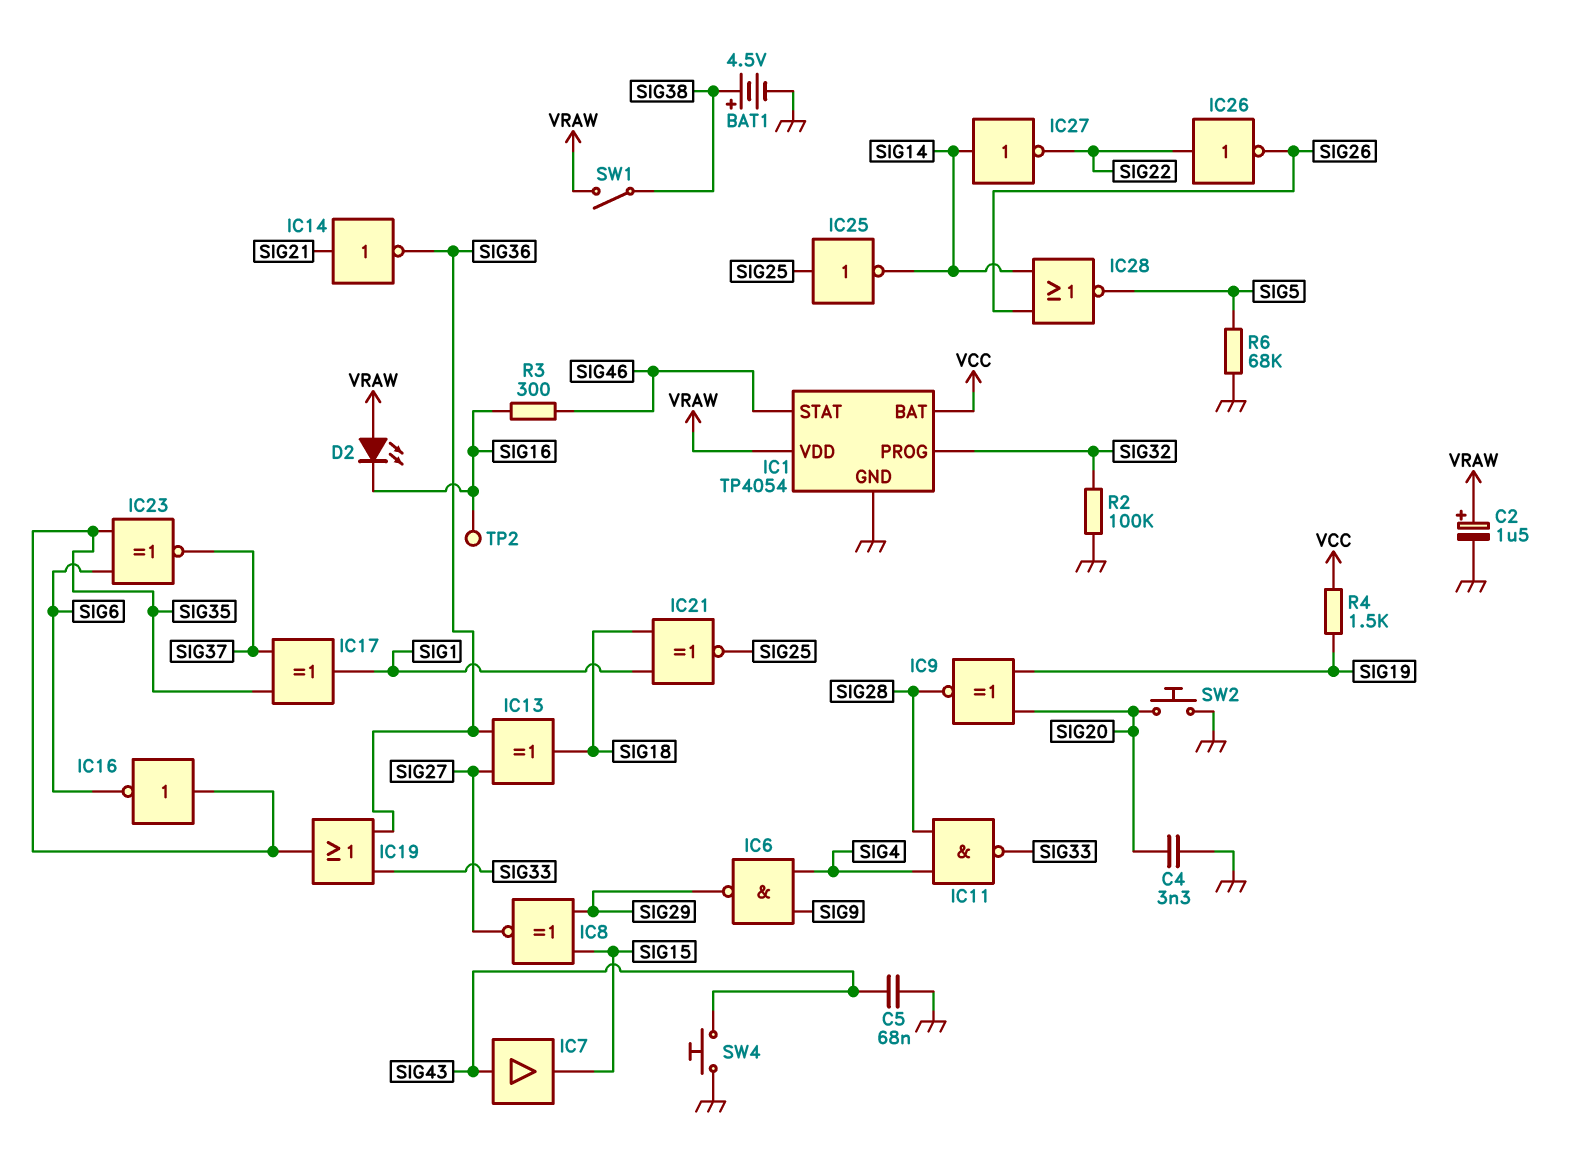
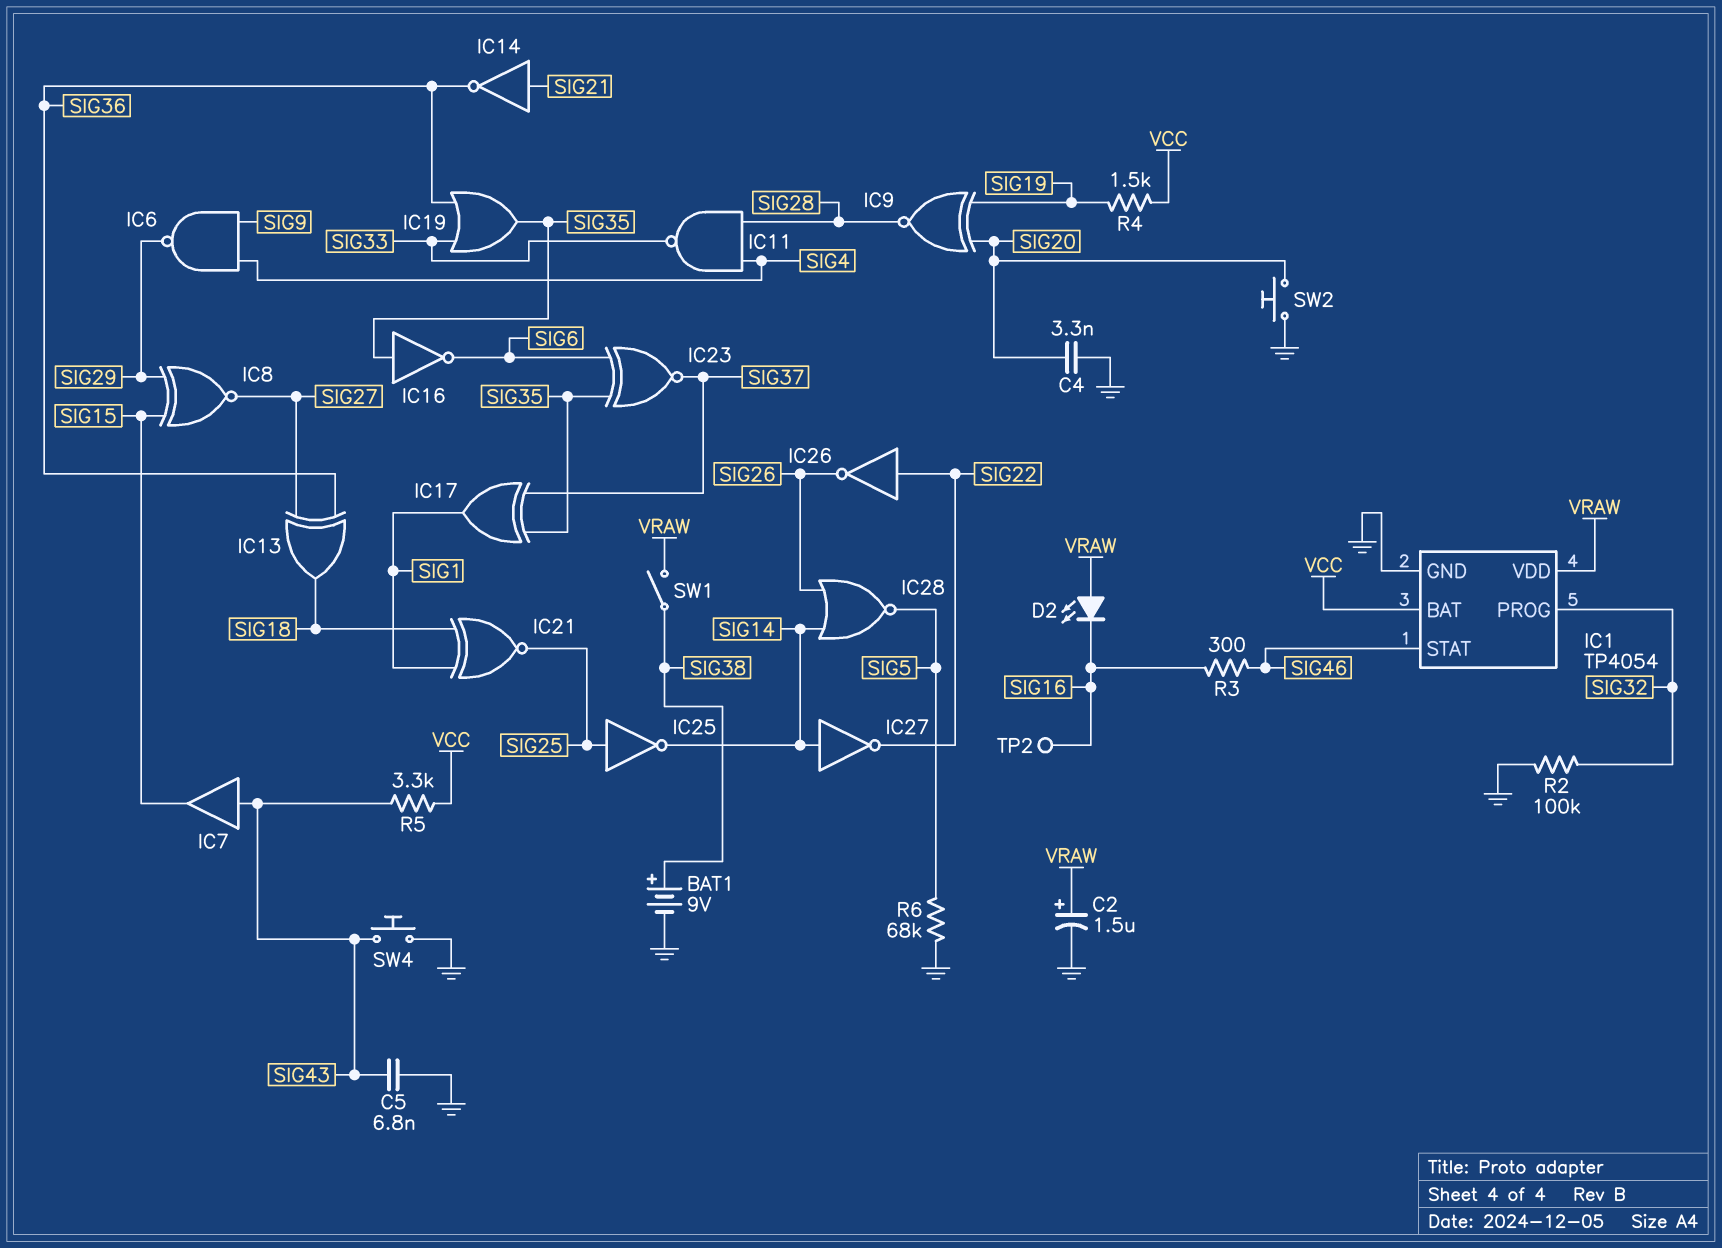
BAT1: 4.5V (plus SIG38, minus GND) -> 9V (plus SIG38, minus GND)
C5: 68nF (GND, SIG43) -> 6.8nF (GND, SIG43)
R5: none -> 3.3k (SIG43, VCC)

